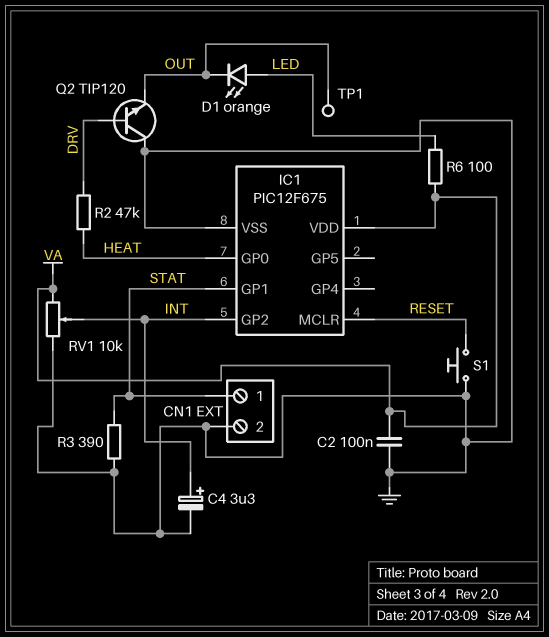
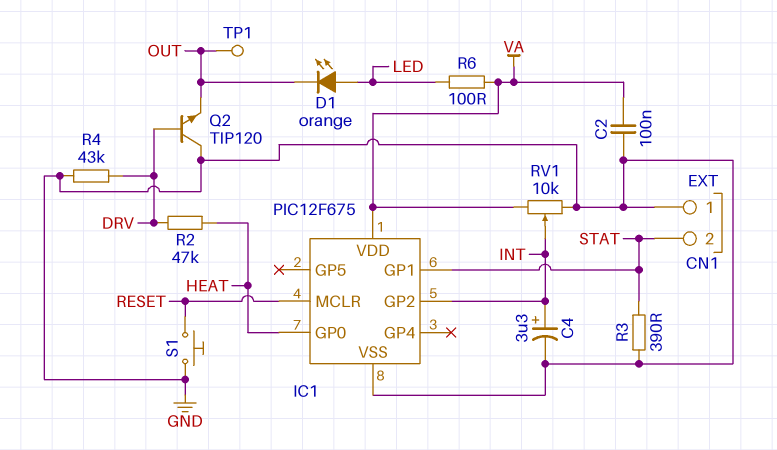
CN1 pin 1: STAT -> GND
CN1 pin 2: GND -> STAT
R4: none -> 43k (DRV, GND)

